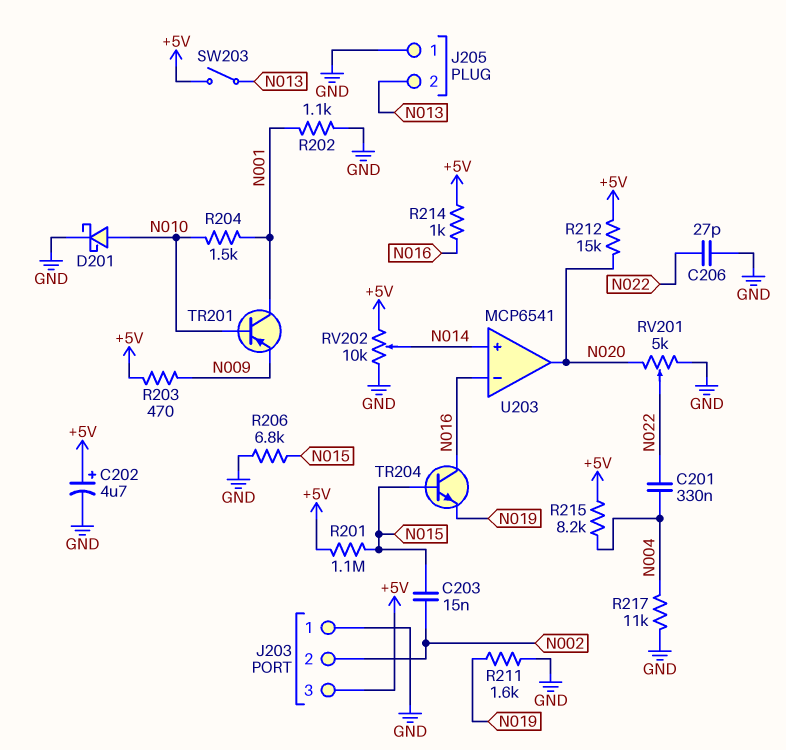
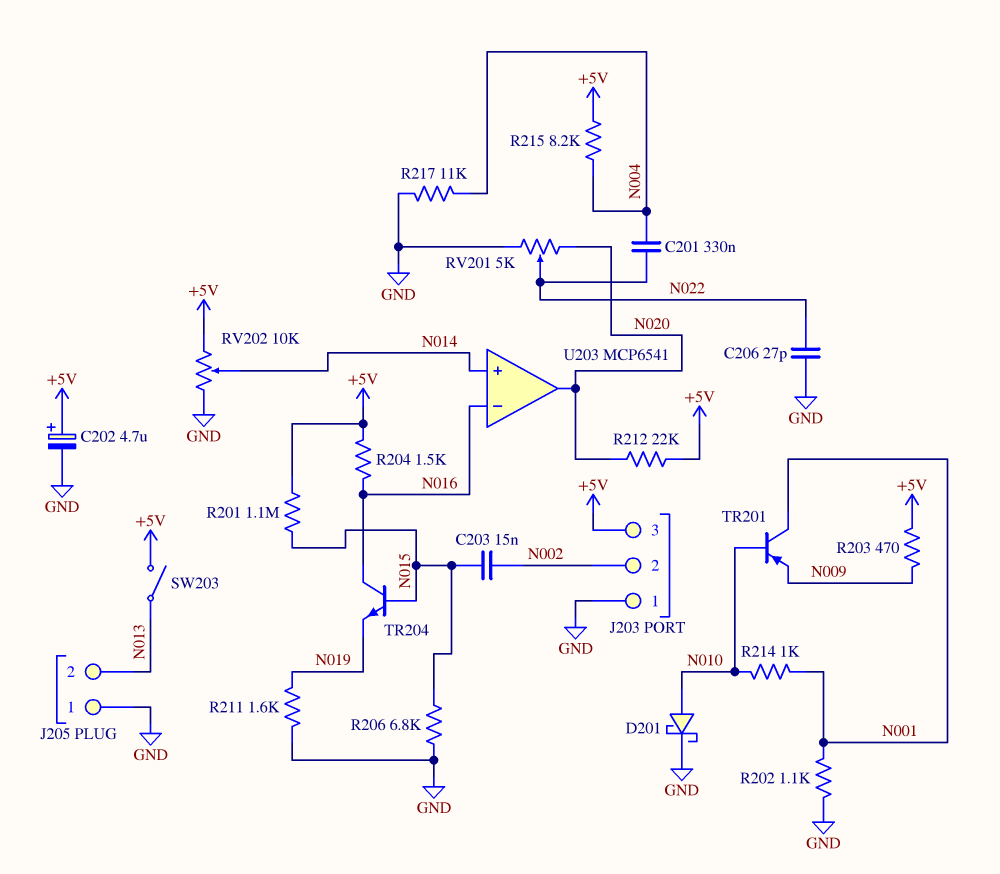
R204: 1.5k (N001, N010) -> 1.5k (+5V, N016)
R212: 15k (+5V, N020) -> 22k (+5V, N020)
R214: 1k (+5V, N016) -> 1k (N001, N010)

